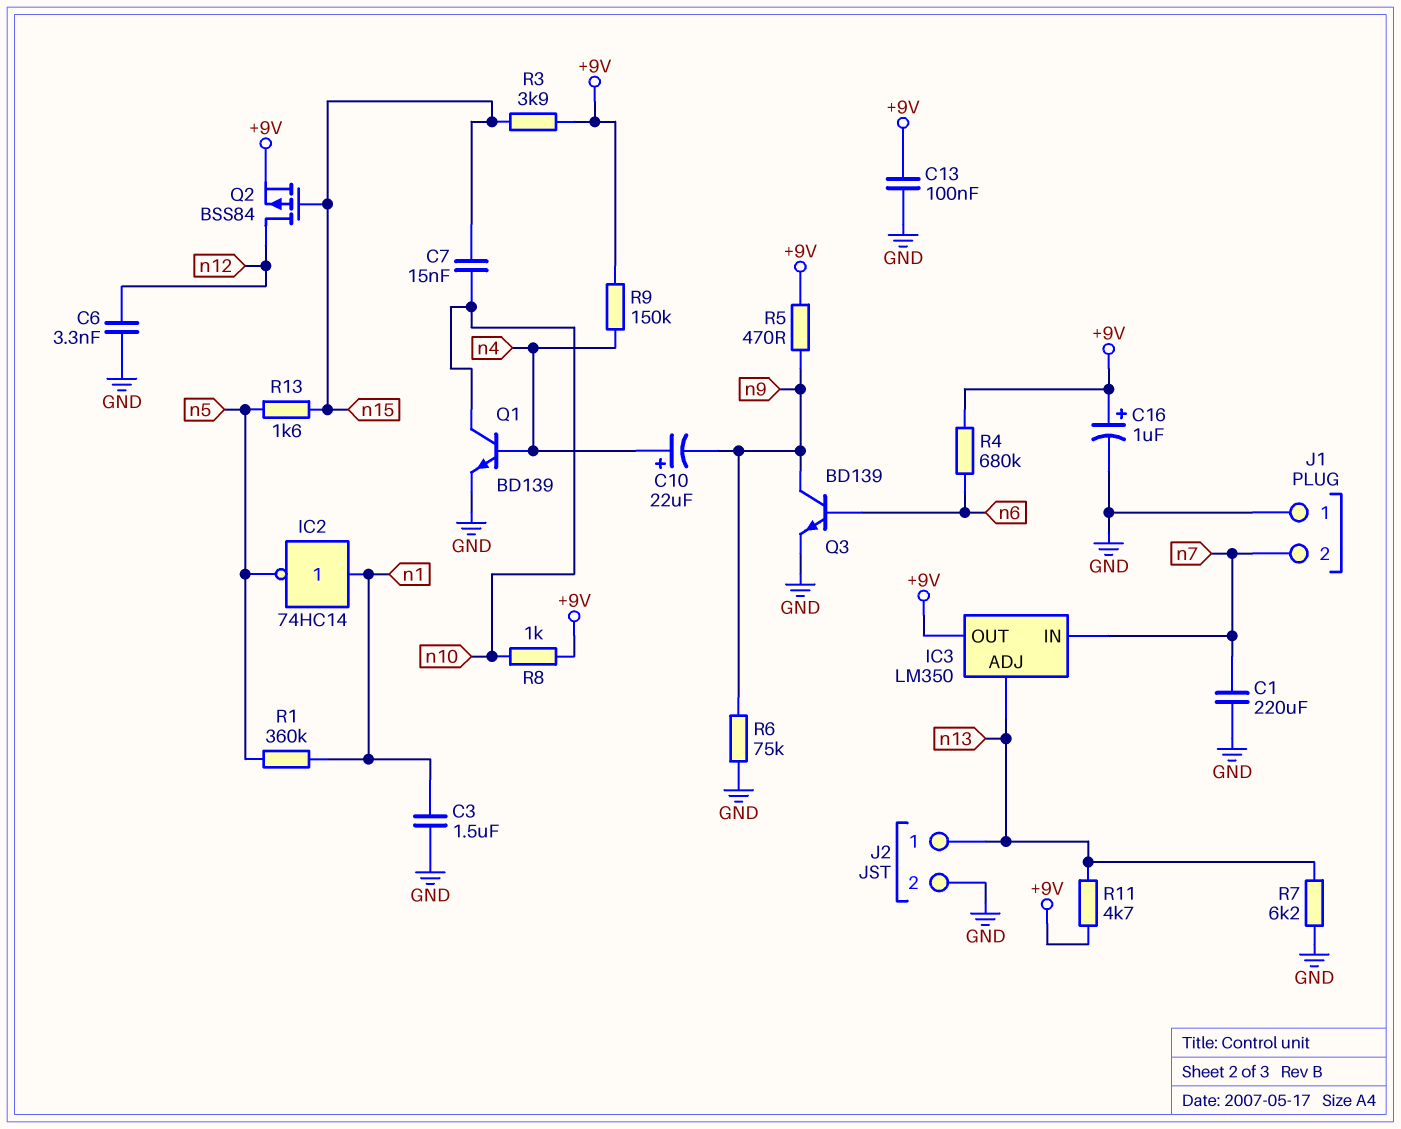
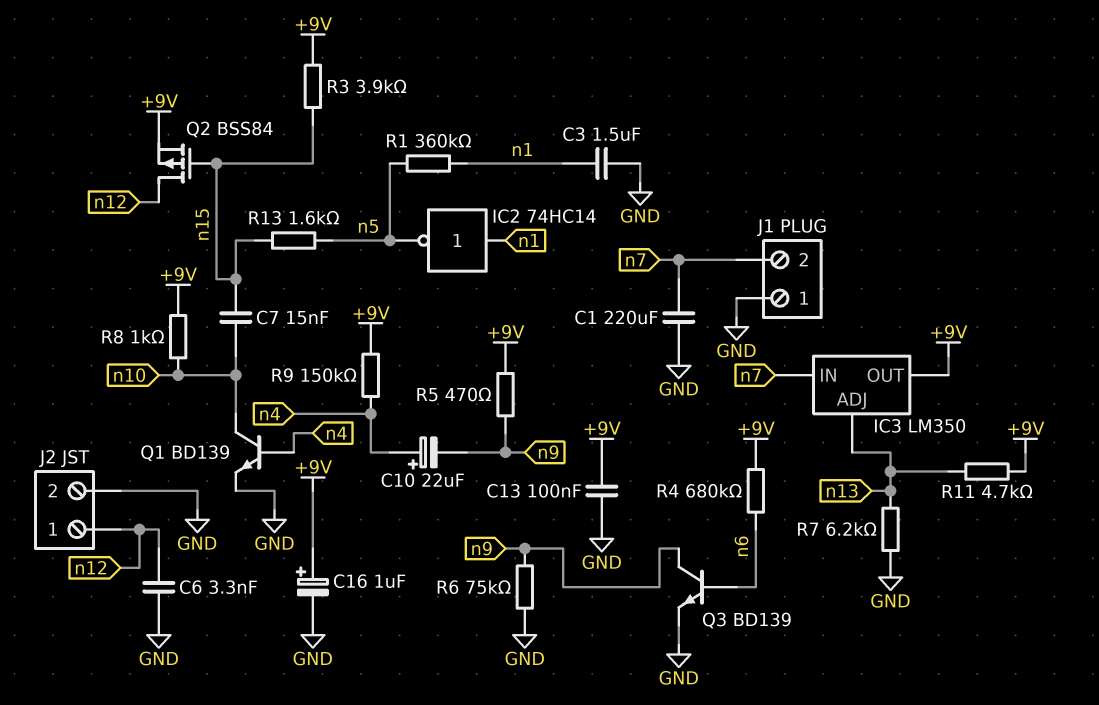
J2 pin 1: n13 -> n12

